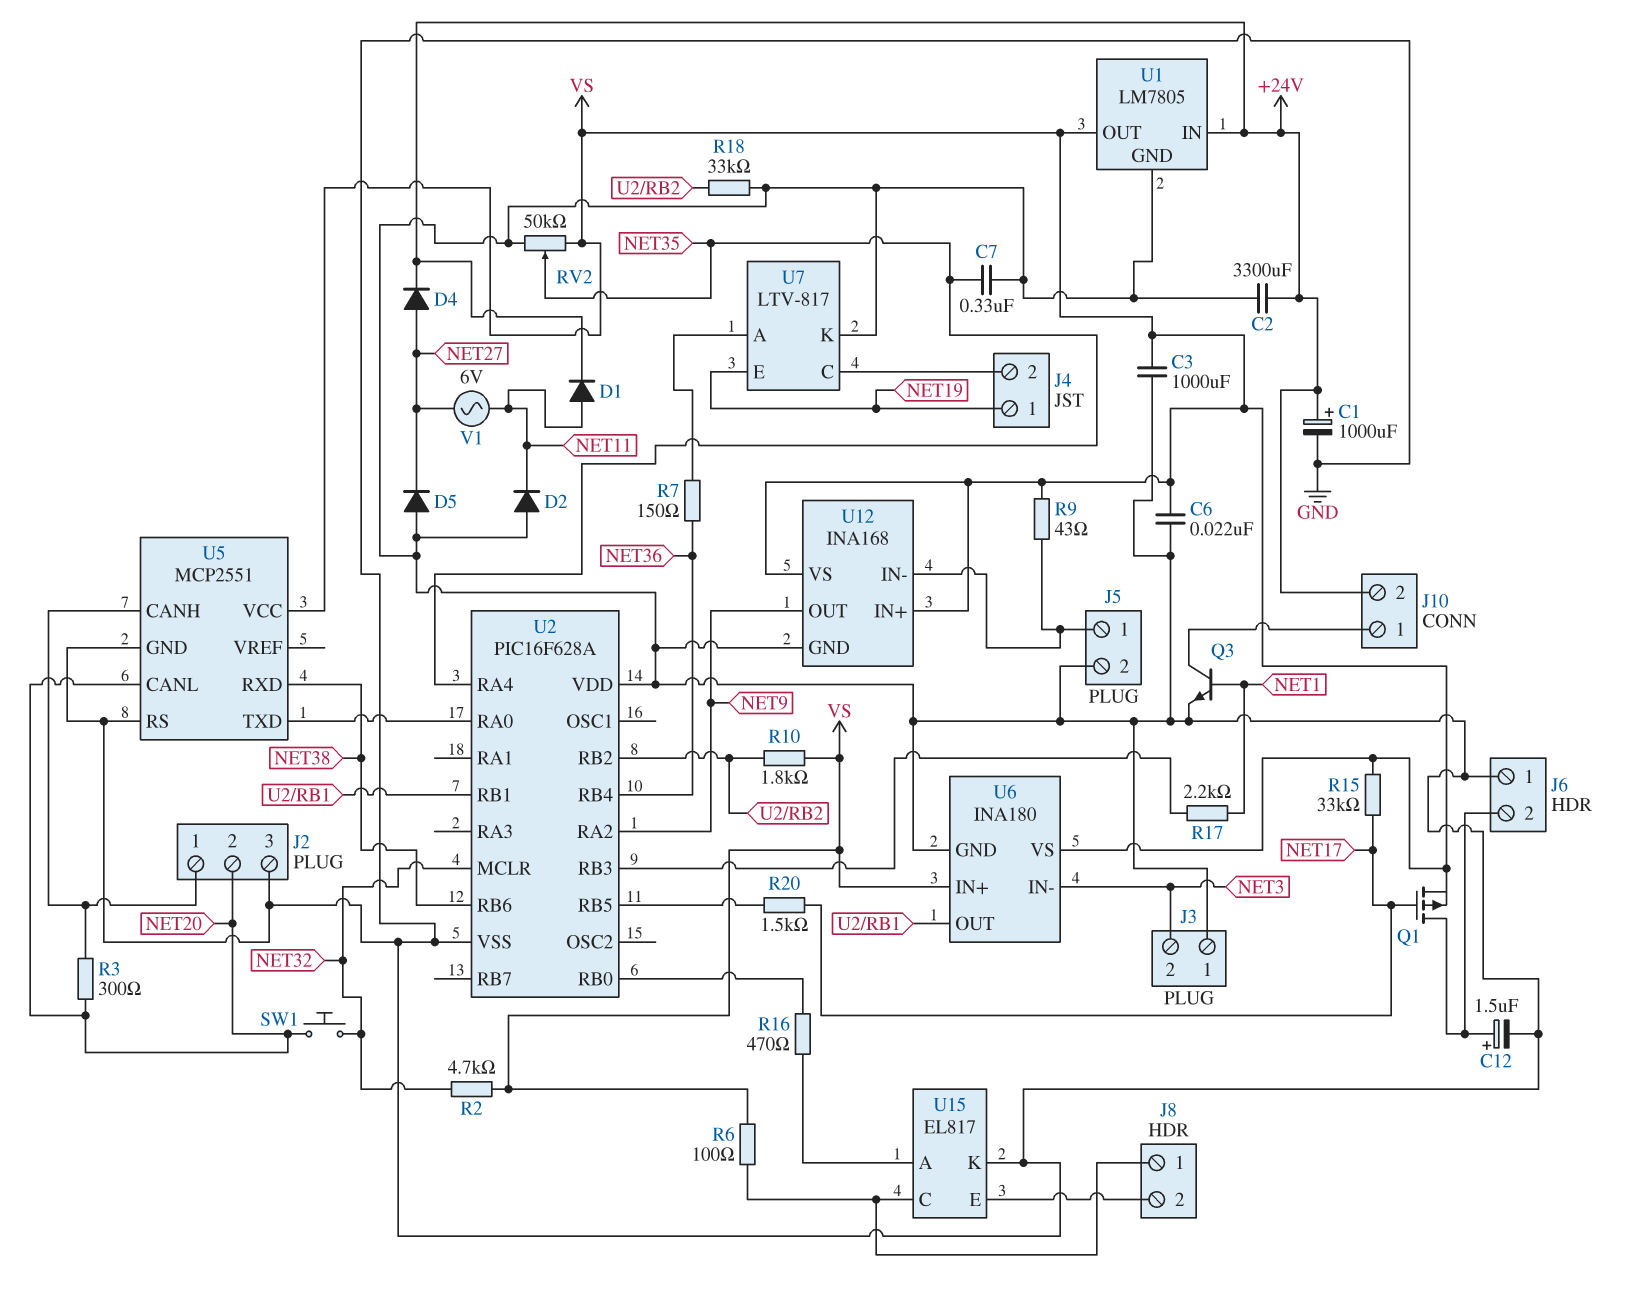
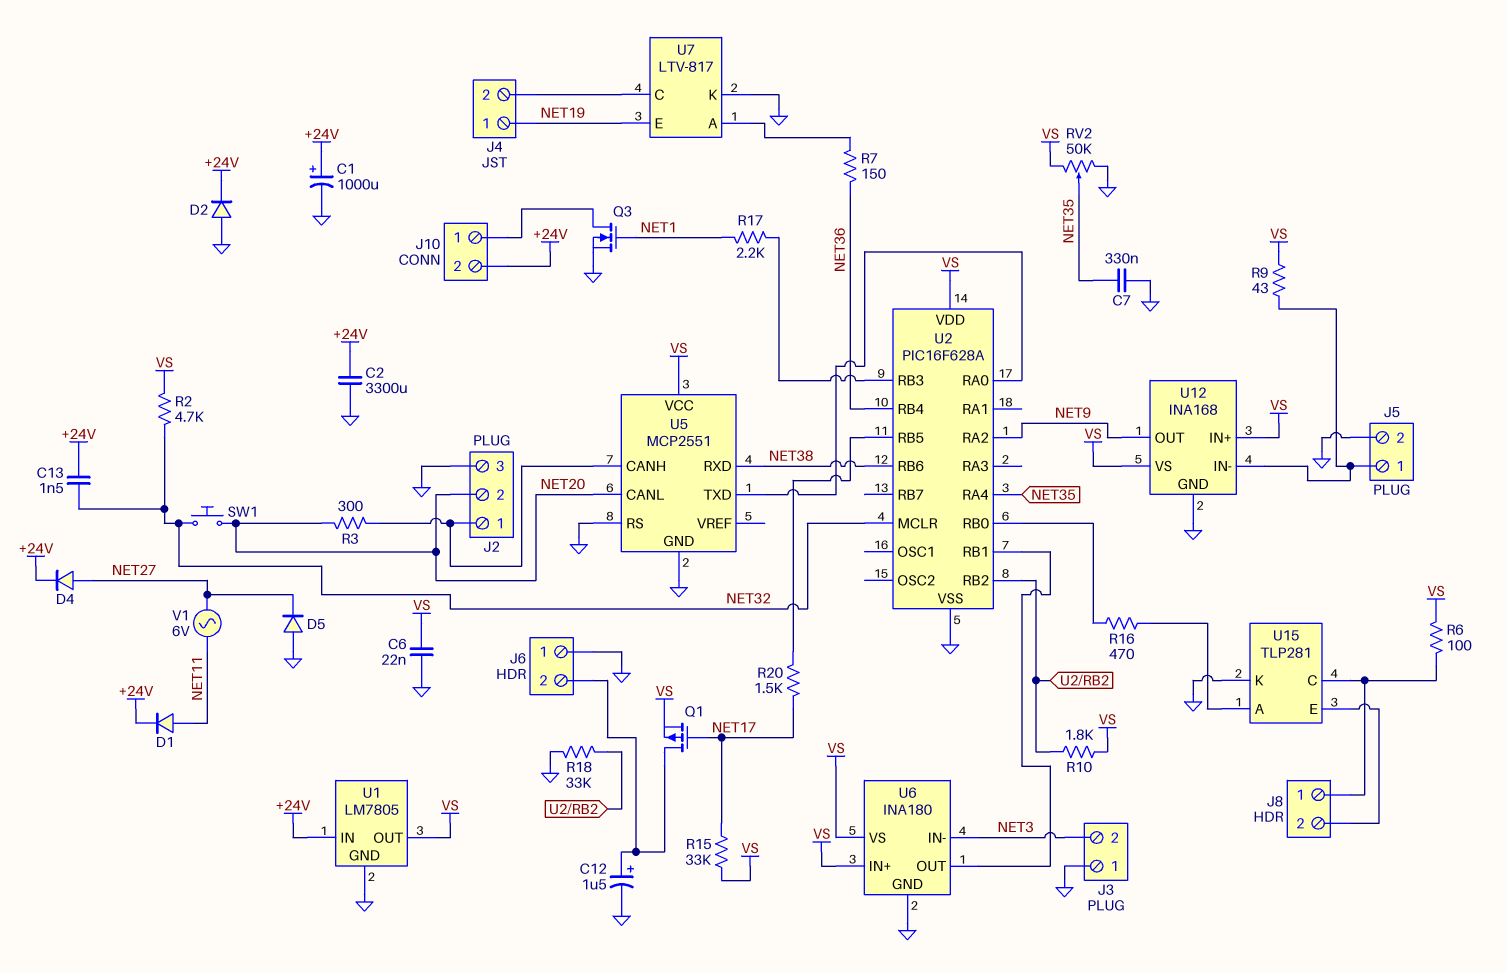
C3: 1000uF (GND, VS) -> none
C13: none -> 1.5nF (+24V, NET32)
D2: diode (A GND, K NET11) -> diode (A GND, K +24V)
Q3: NPN (B NET1, C J10/1, E GND) -> NMOS (G NET1, D J10/1, S GND)
U2 pin VDD: GND -> VS
U15: EL817 -> TLP281

